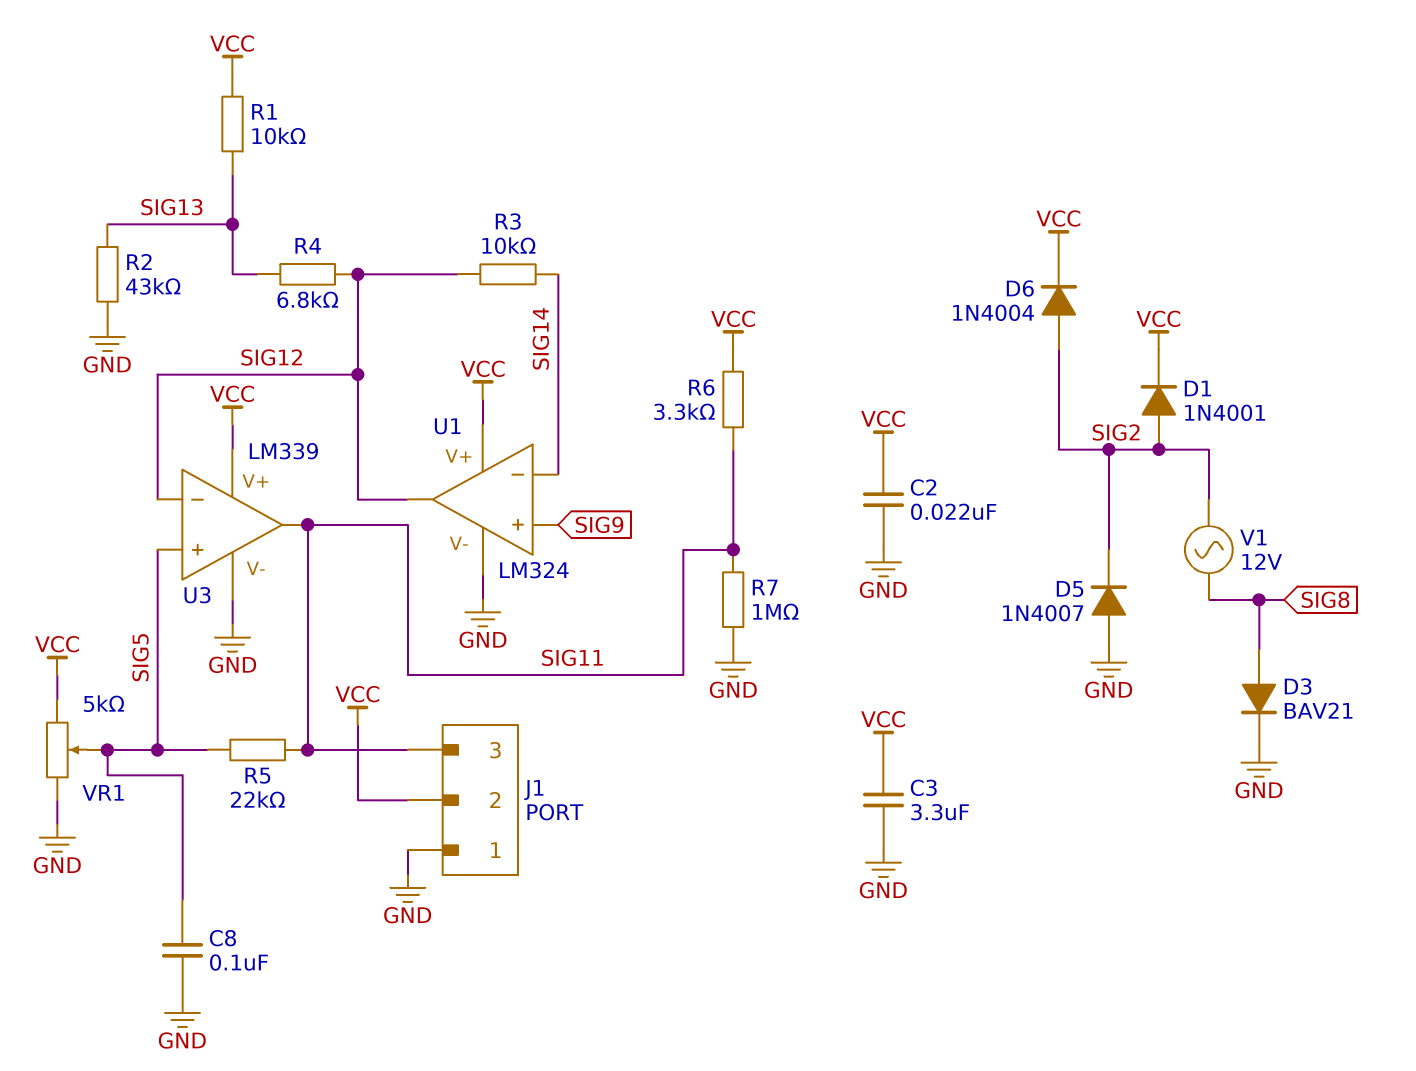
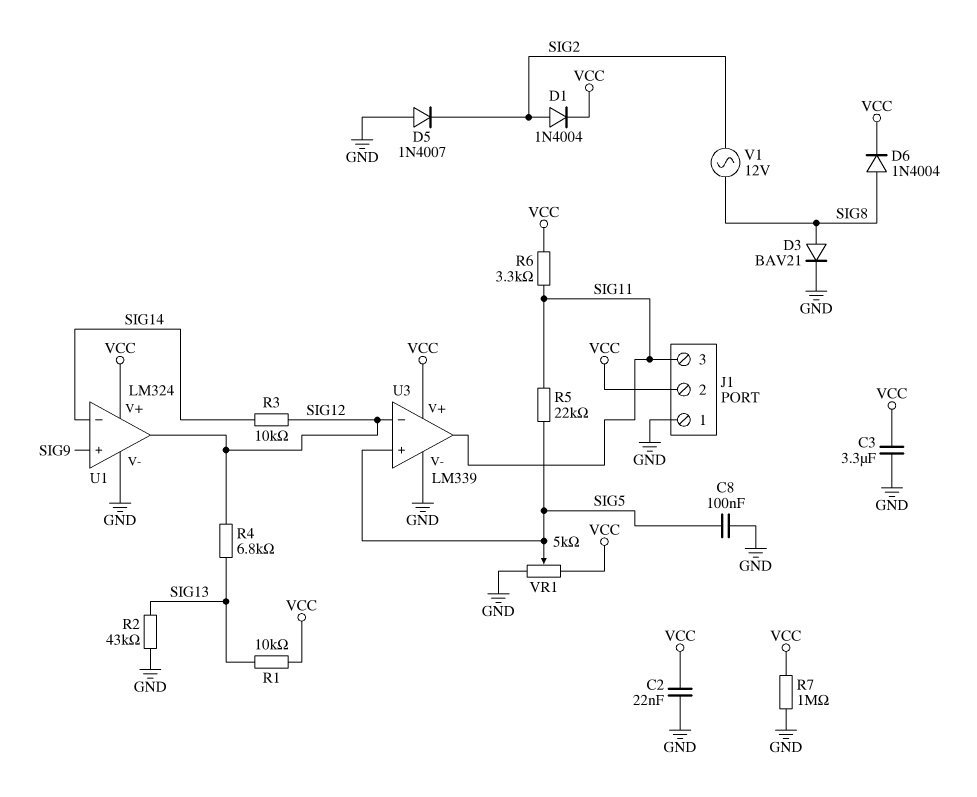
D1: diode 1N4001 (A SIG2, K VCC) -> diode 1N4004 (A SIG2, K VCC)
D6: diode 1N4004 (A SIG2, K VCC) -> diode 1N4004 (A SIG8, K VCC)
R7: 1M (GND, SIG11) -> 1M (GND, VCC)

